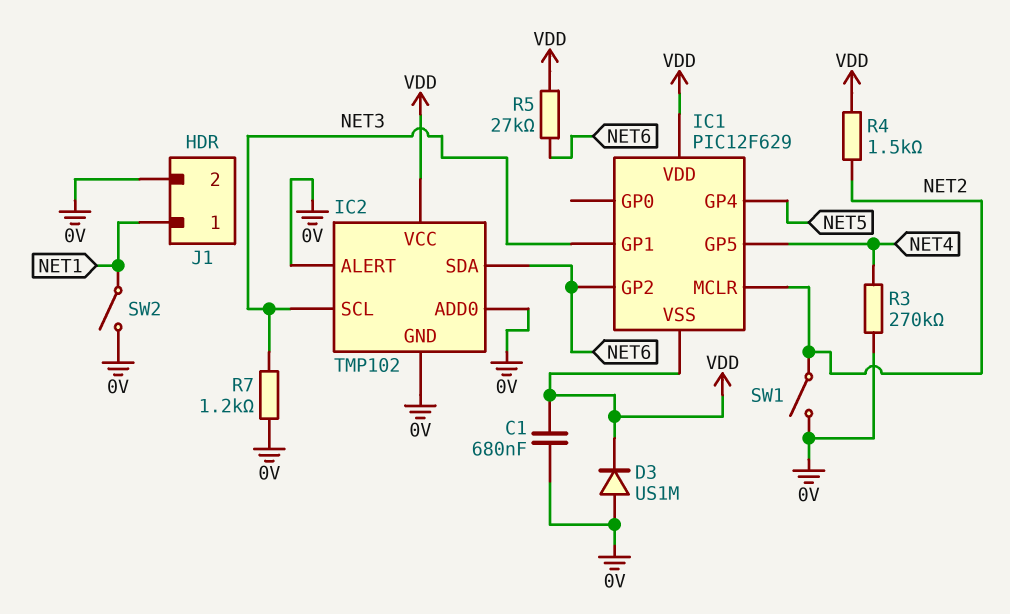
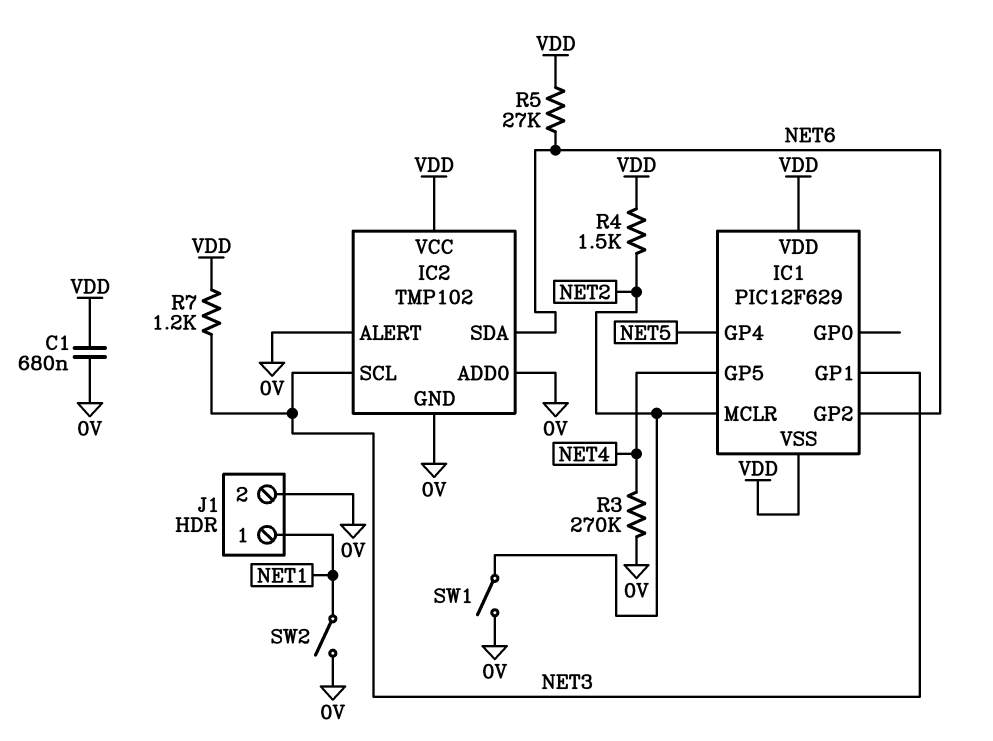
D3: diode US1M (A 0V, K VDD) -> none
R7: 1.2k (0V, NET3) -> 1.2k (NET3, VDD)

